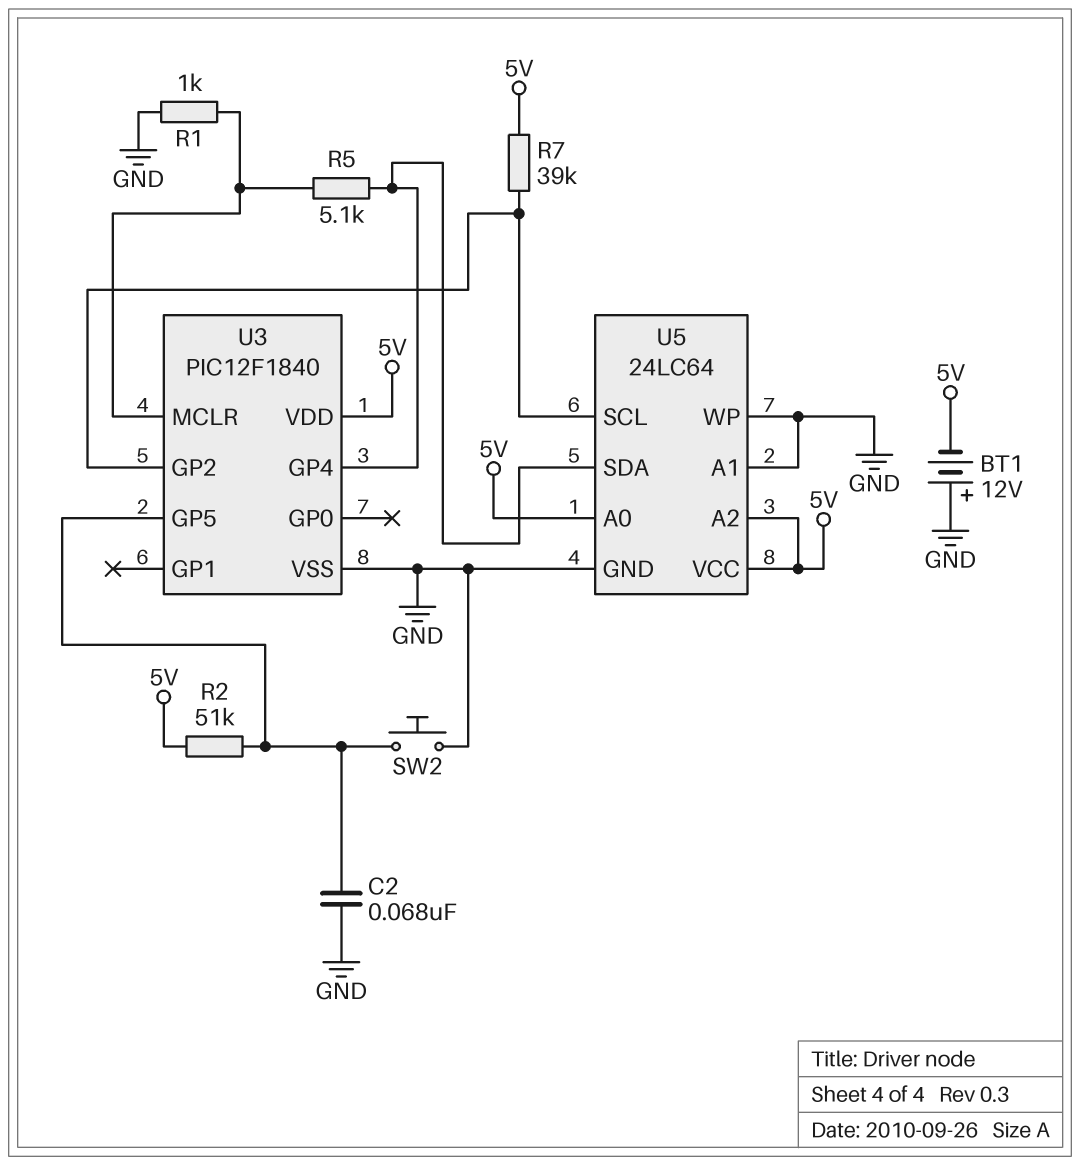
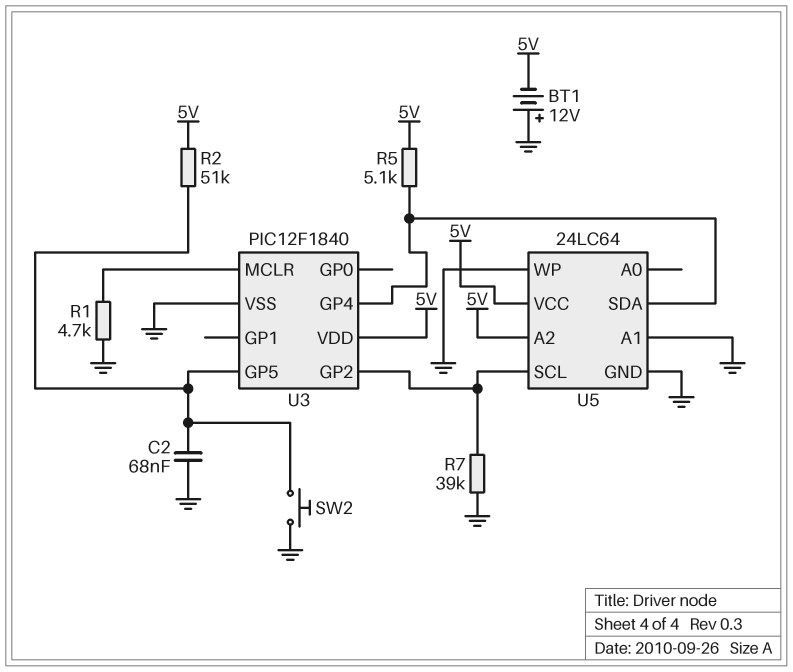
R1: 1k (GND, U3/MCLR) -> 4.7k (GND, U3/MCLR)
R5: 5.1k (U3/GP4, U3/MCLR) -> 5.1k (5V, U3/GP4)
R7: 39k (5V, U3/GP2) -> 39k (GND, U3/GP2)
U5 pin A0: 5V -> none

